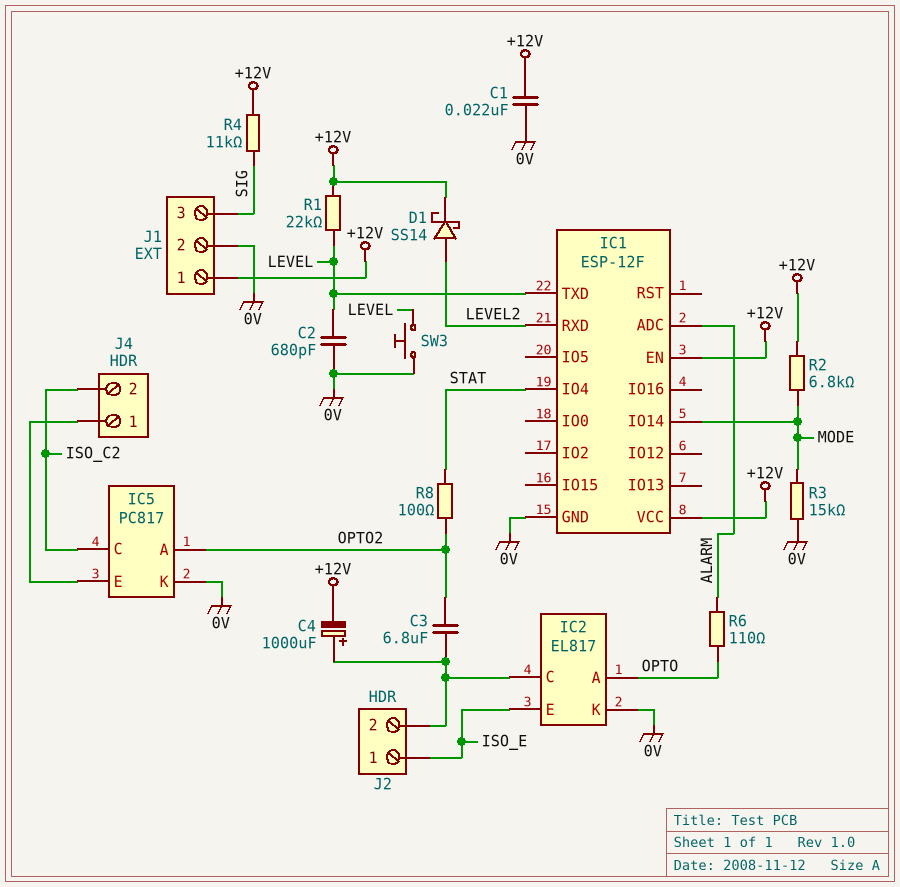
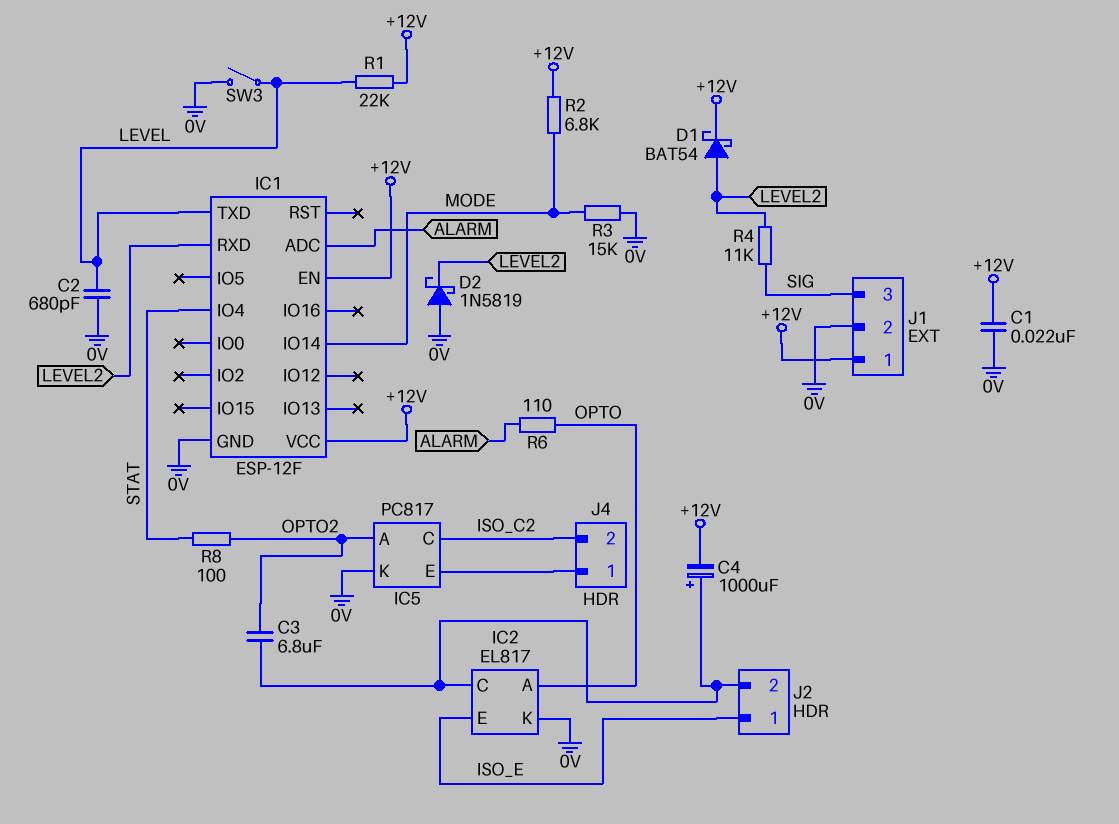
D1: schottky SS14 (A LEVEL2, K +12V) -> schottky BAT54 (A LEVEL2, K +12V)
D2: none -> schottky 1N5819 (A 0V, K LEVEL2)
R4: 11k (+12V, SIG) -> 11k (LEVEL2, SIG)
SW3: button (0V, LEVEL) -> switch (0V, LEVEL)

